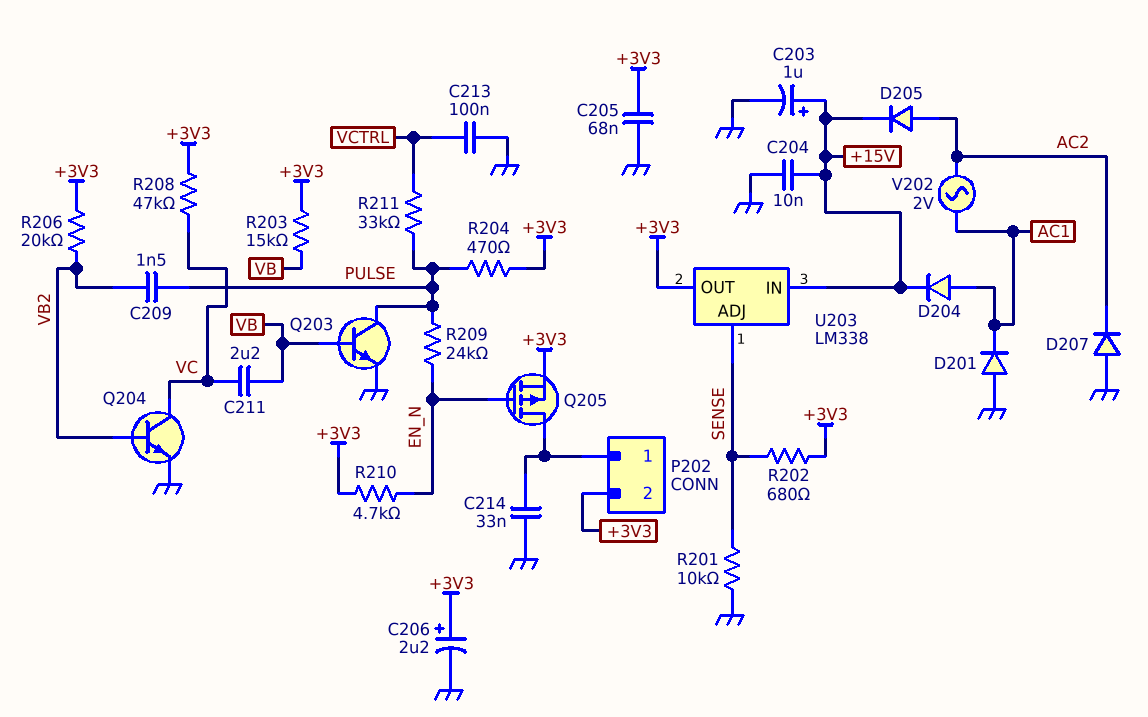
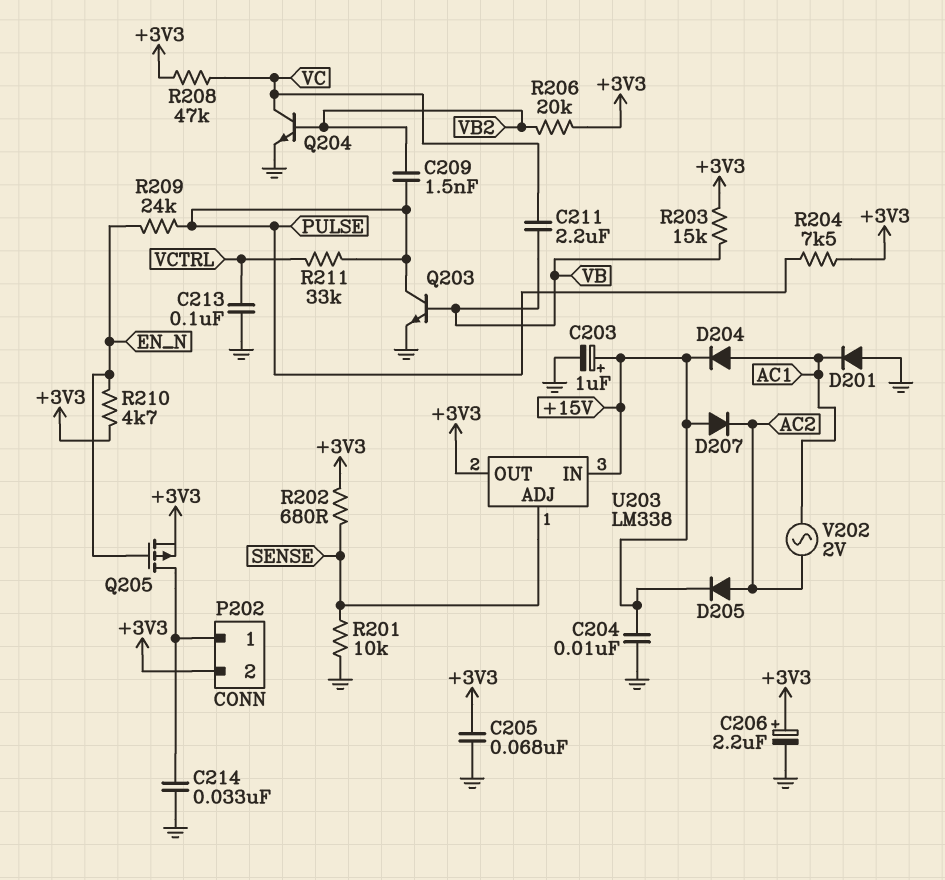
D207: diode (A GND, K AC2) -> diode (A +15V, K AC2)
R204: 470 (+3V3, PULSE) -> 7.5k (+3V3, PULSE)

